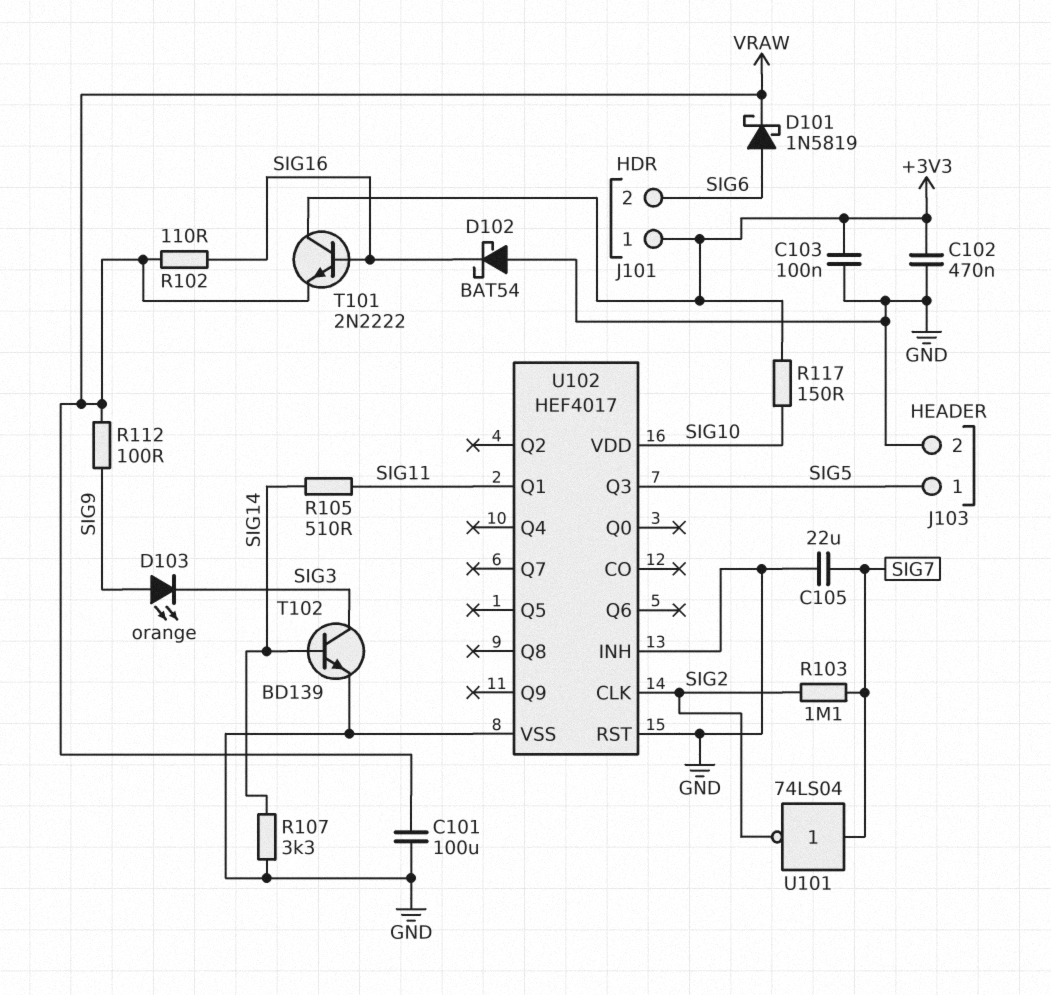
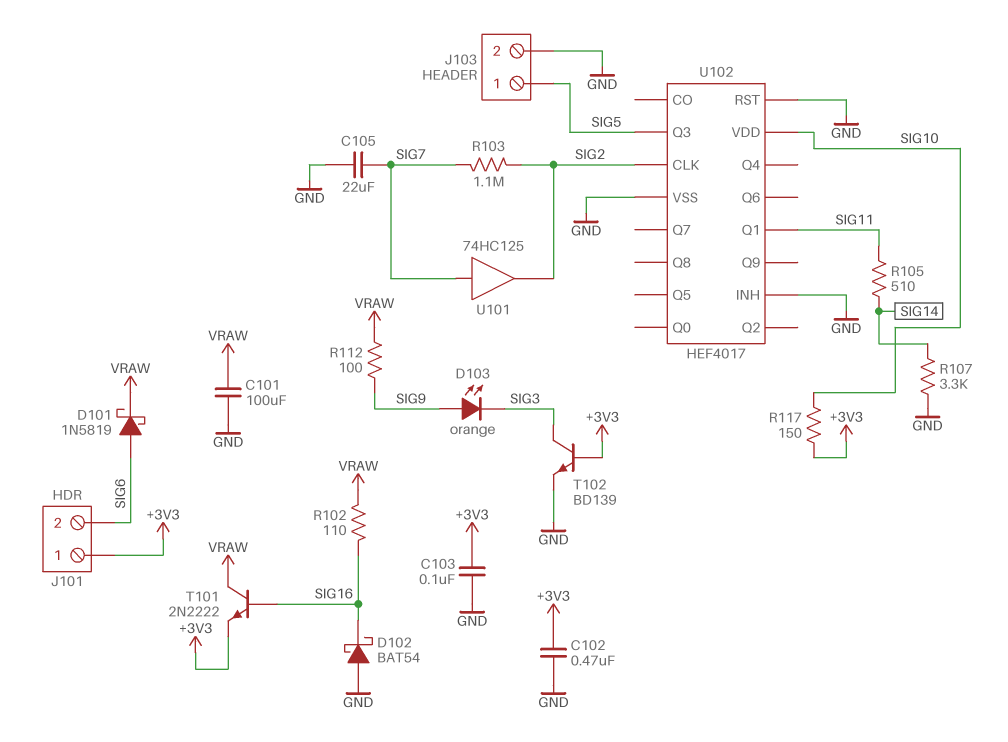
T101: NPN 2N2222 (B SIG16, C +3V3, E VRAW) -> NPN 2N2222 (B SIG16, C VRAW, E +3V3)
T102: NPN BD139 (B SIG14, C SIG3, E GND) -> NPN BD139 (B +3V3, C SIG3, E GND)
U101: NOT 74LS04 (in SIG7, out SIG2) -> buffer 74HC125 (in SIG7, out SIG2)

